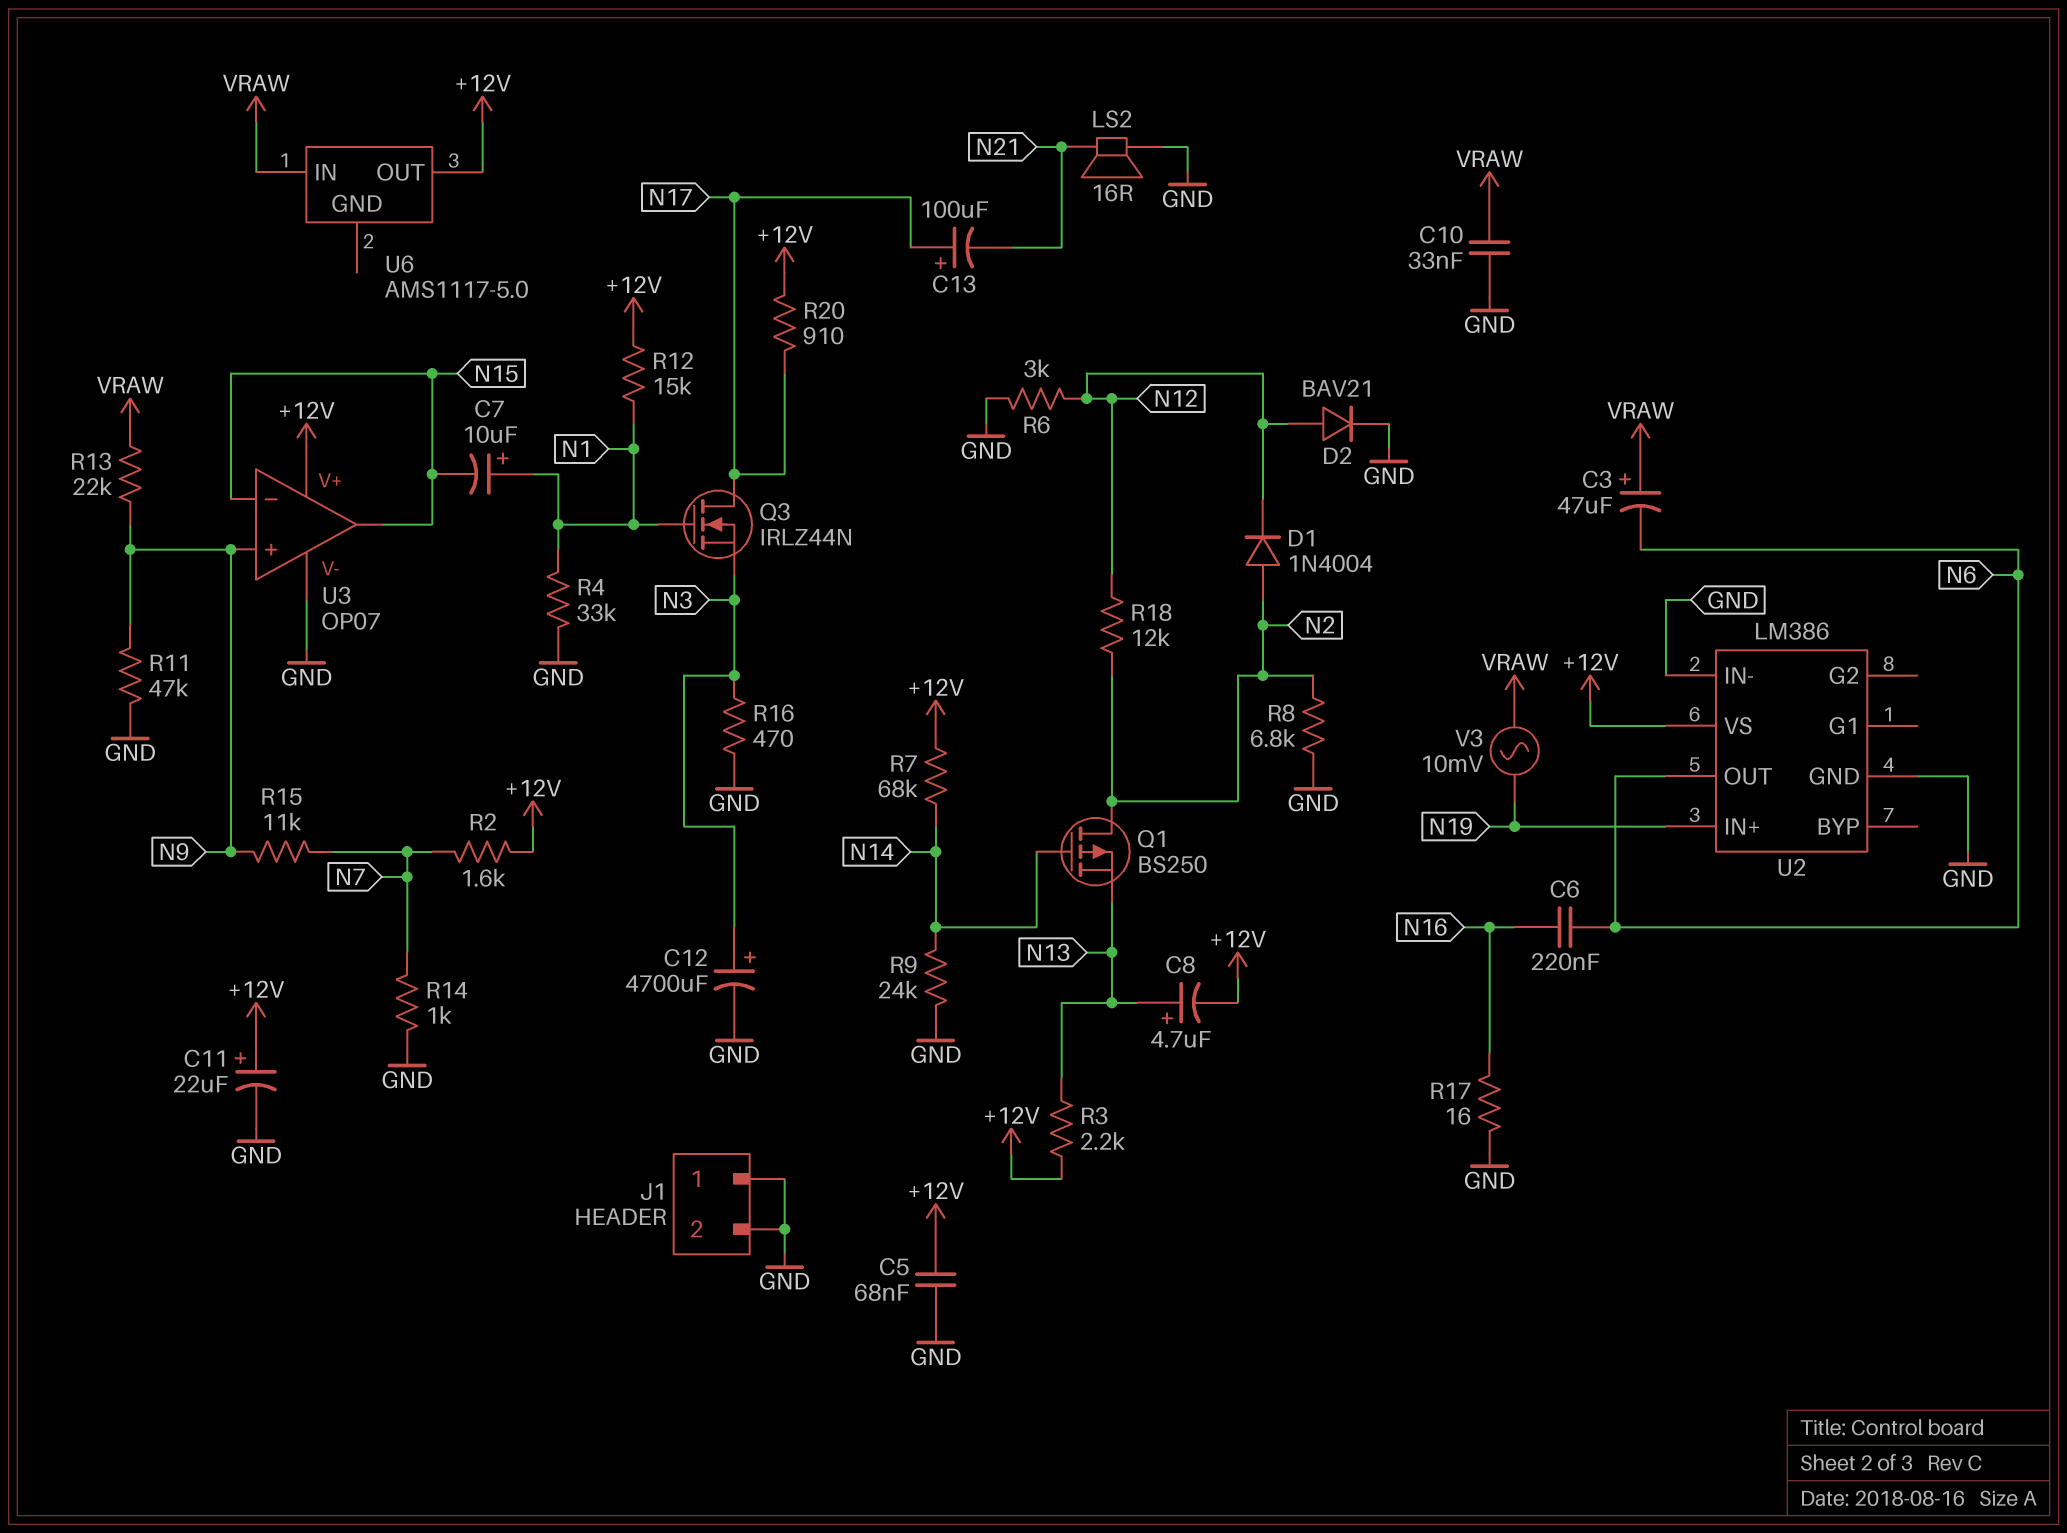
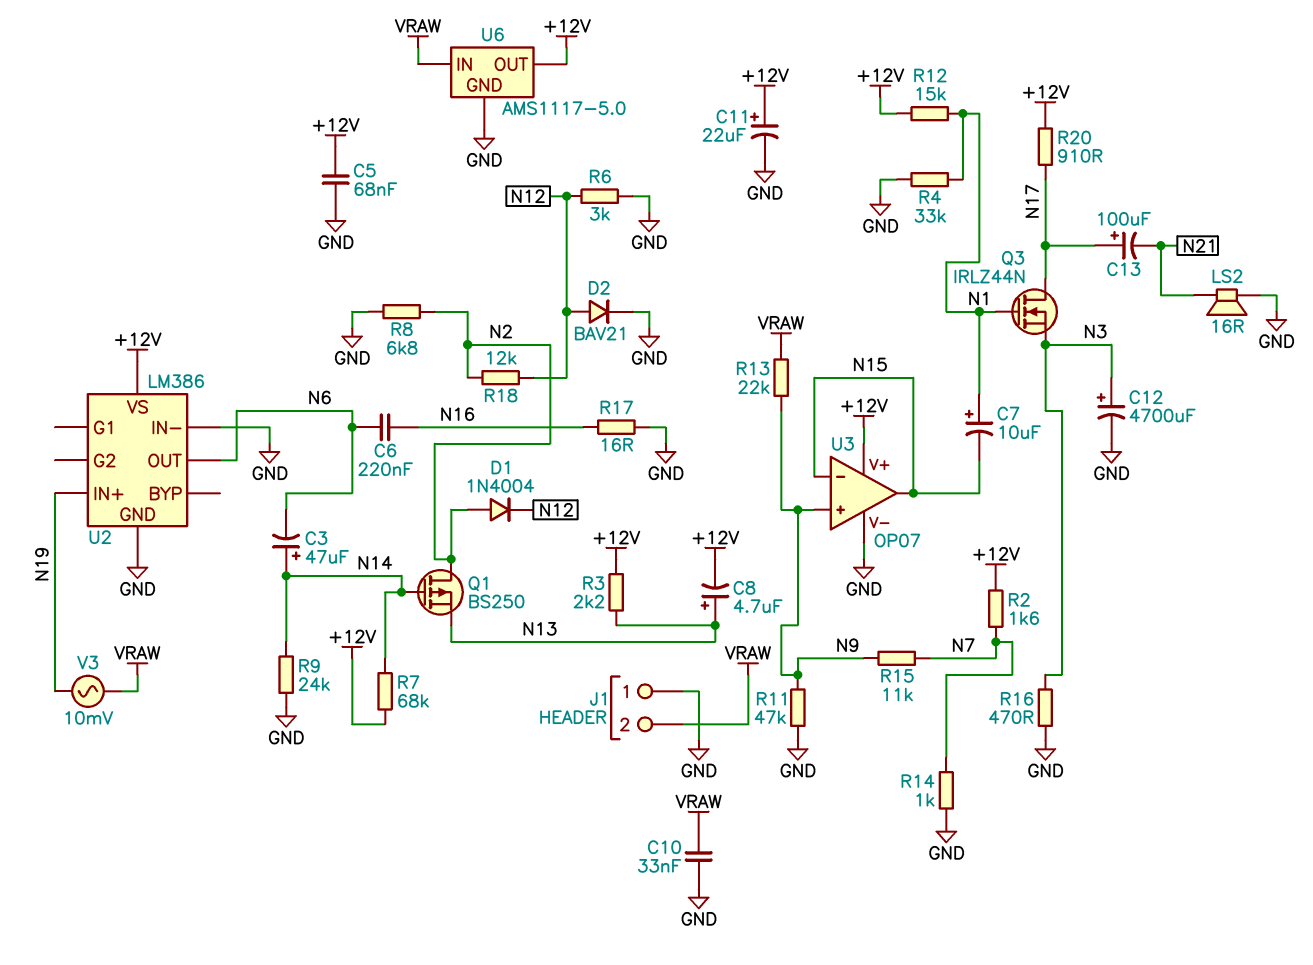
C3: 47uF (plus VRAW, minus N6) -> 47uF (plus N14, minus N6)
J1 pin 2: GND -> VRAW
U6 pin GND: none -> GND

